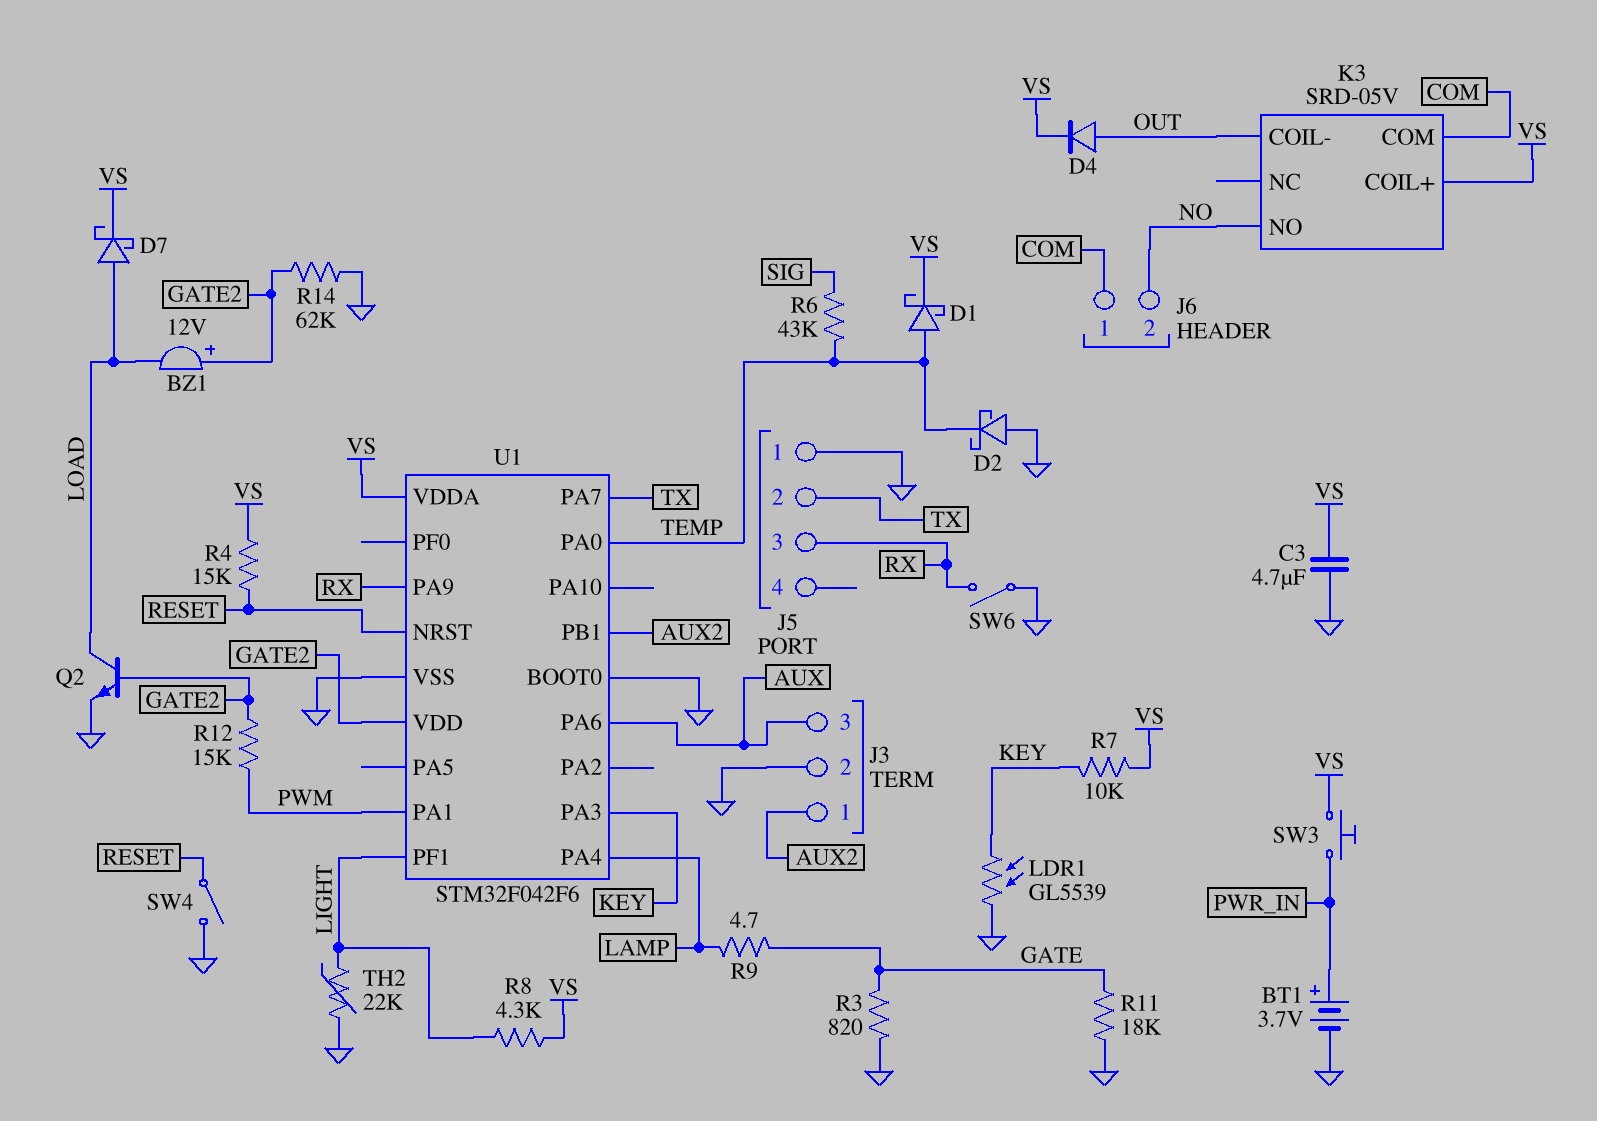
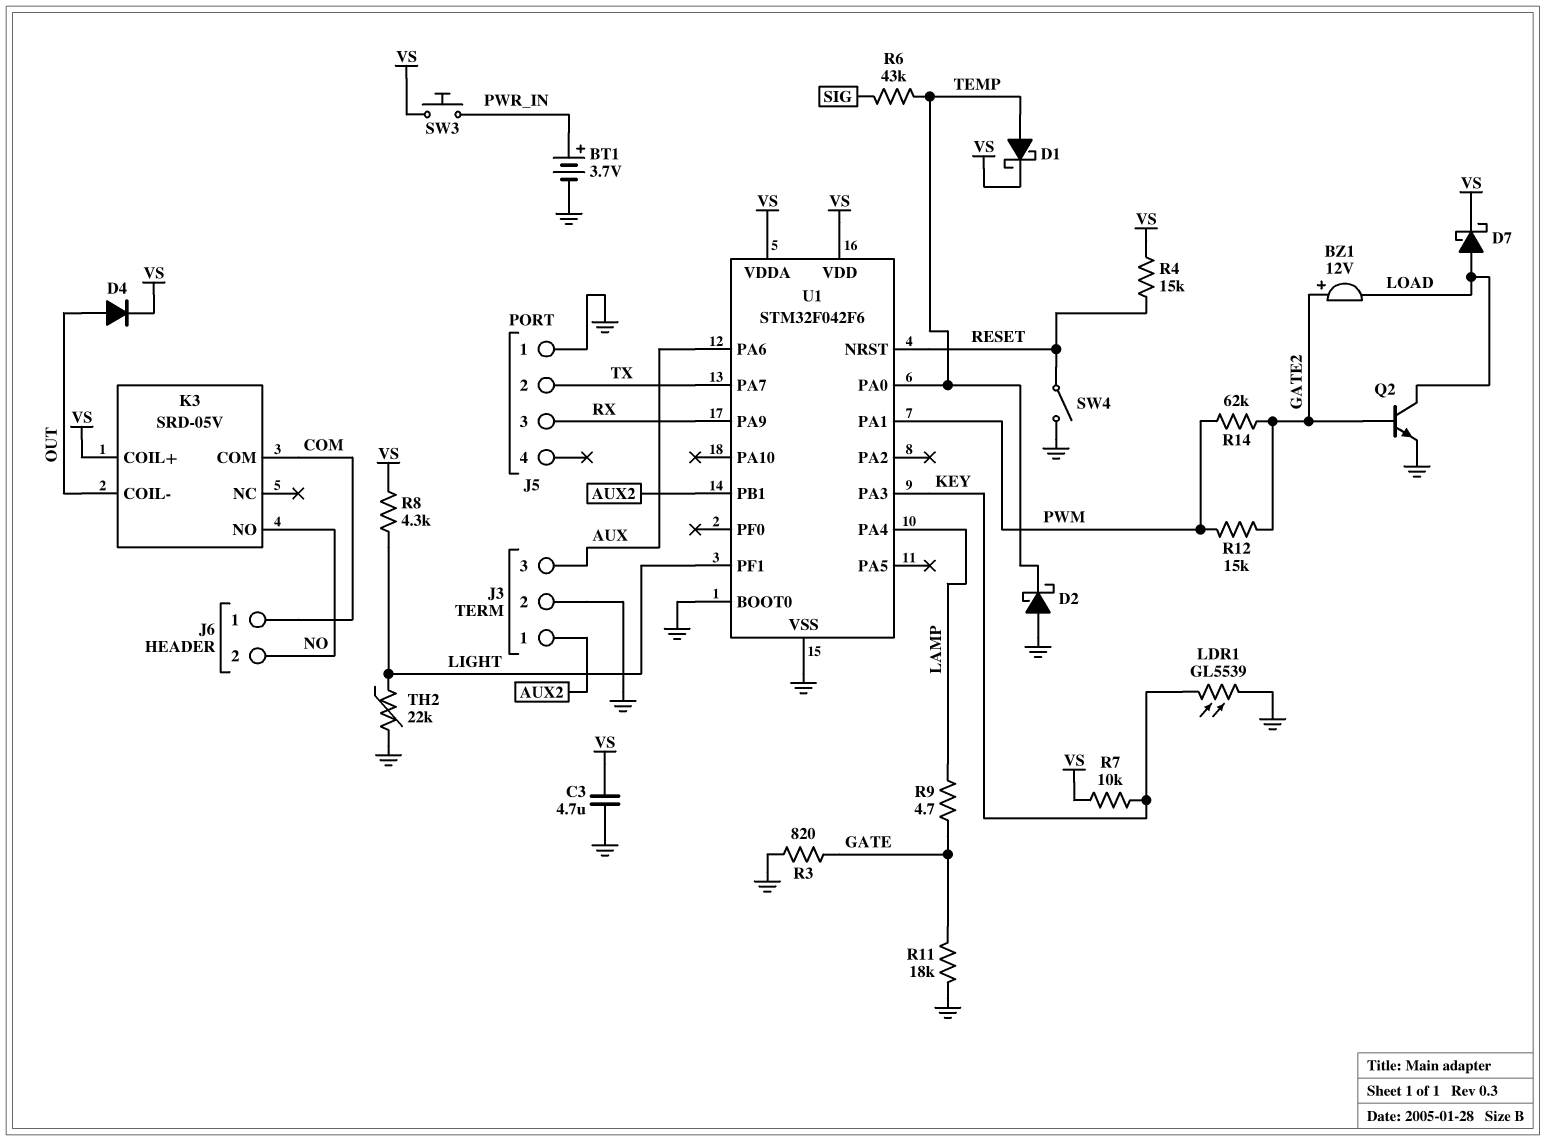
R14: 62k (GATE2, GND) -> 62k (GATE2, PWM)
SW6: switch (GND, RX) -> none
U1 pin VDD: GATE2 -> VS

